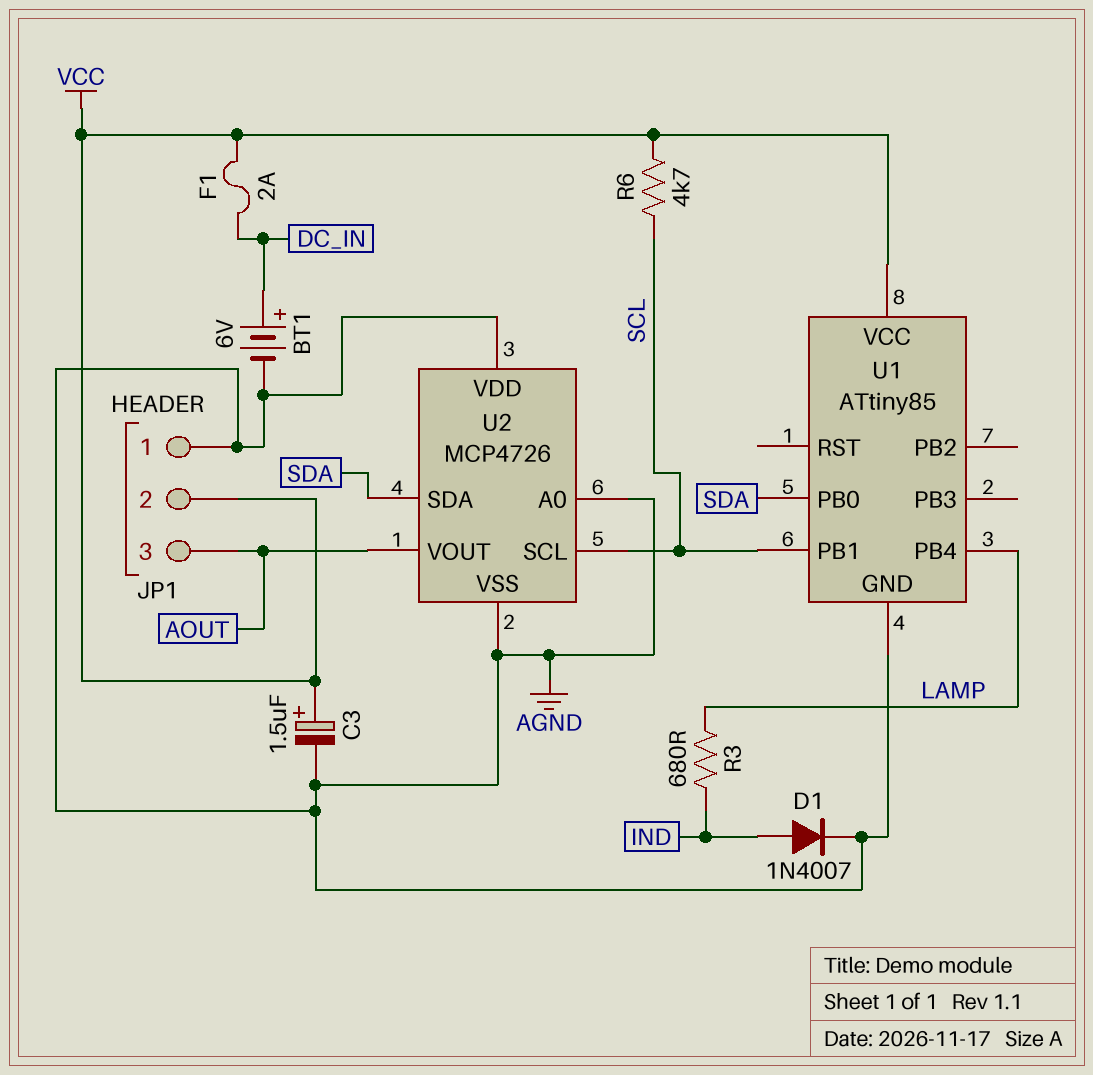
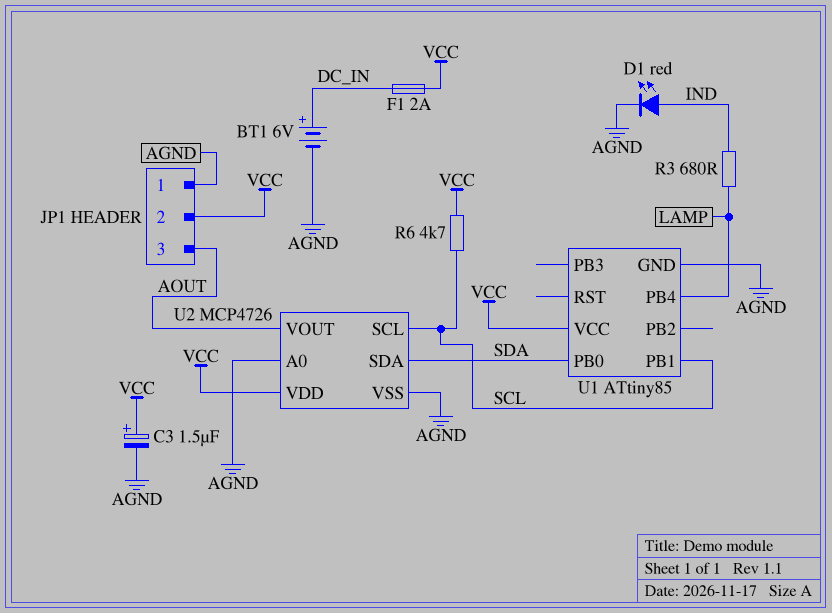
D1: diode 1N4007 (A IND, K AGND) -> LED red (A IND, K AGND)
U2 pin VDD: AGND -> VCC

